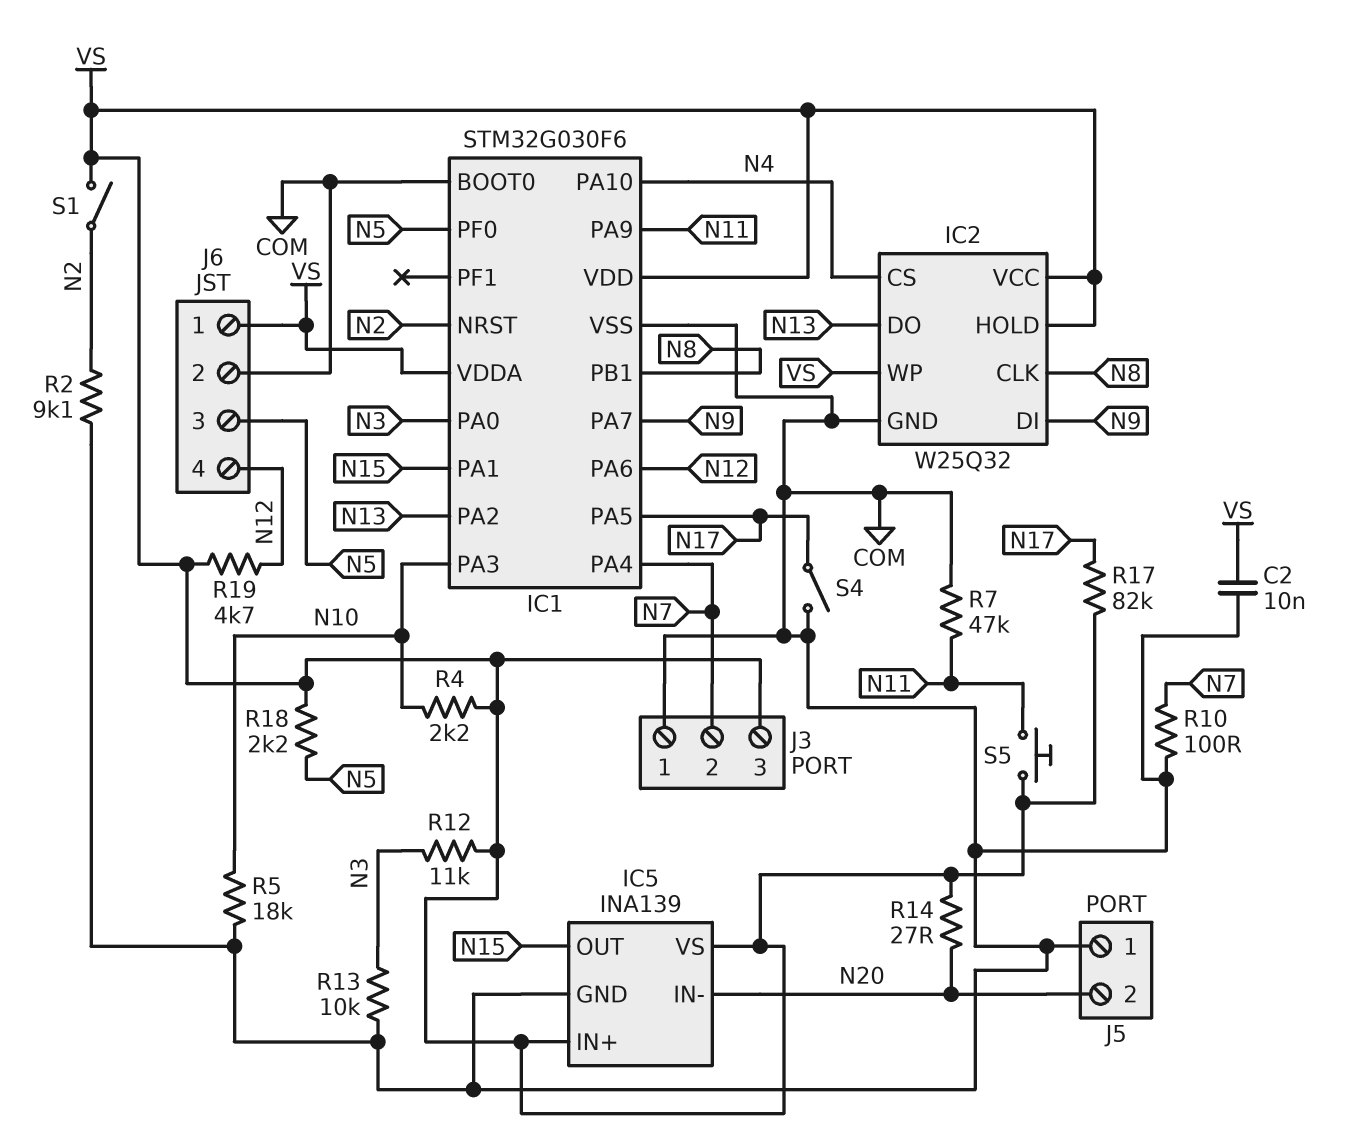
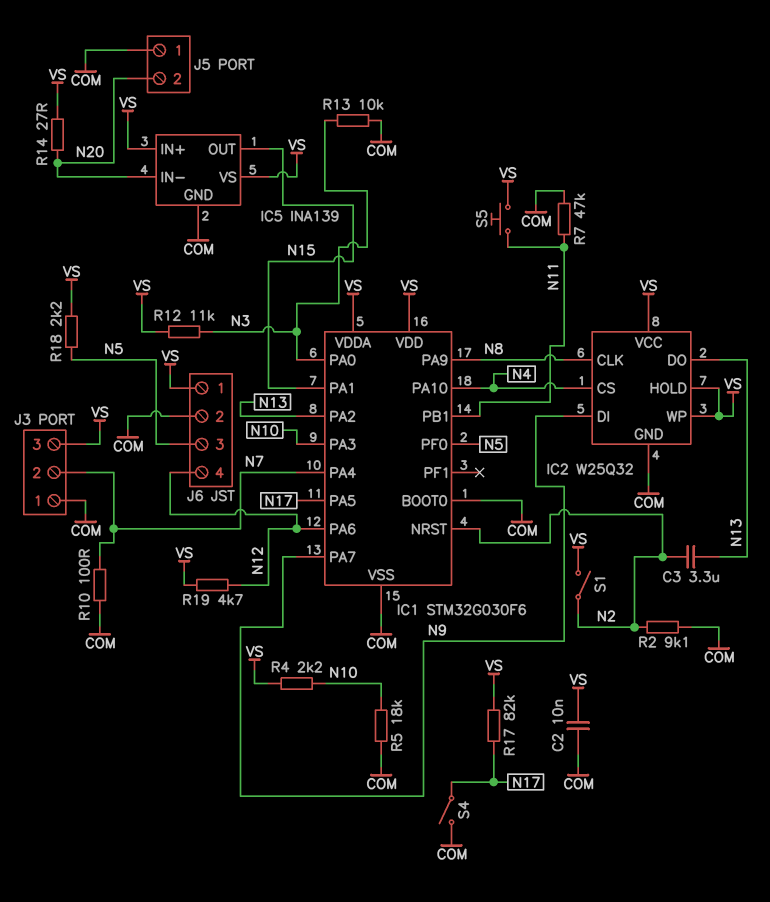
C3: none -> 3.3uF (N2, N13)
IC1 pin PA9: N11 -> N8
IC1 pin PB1: N8 -> N11

